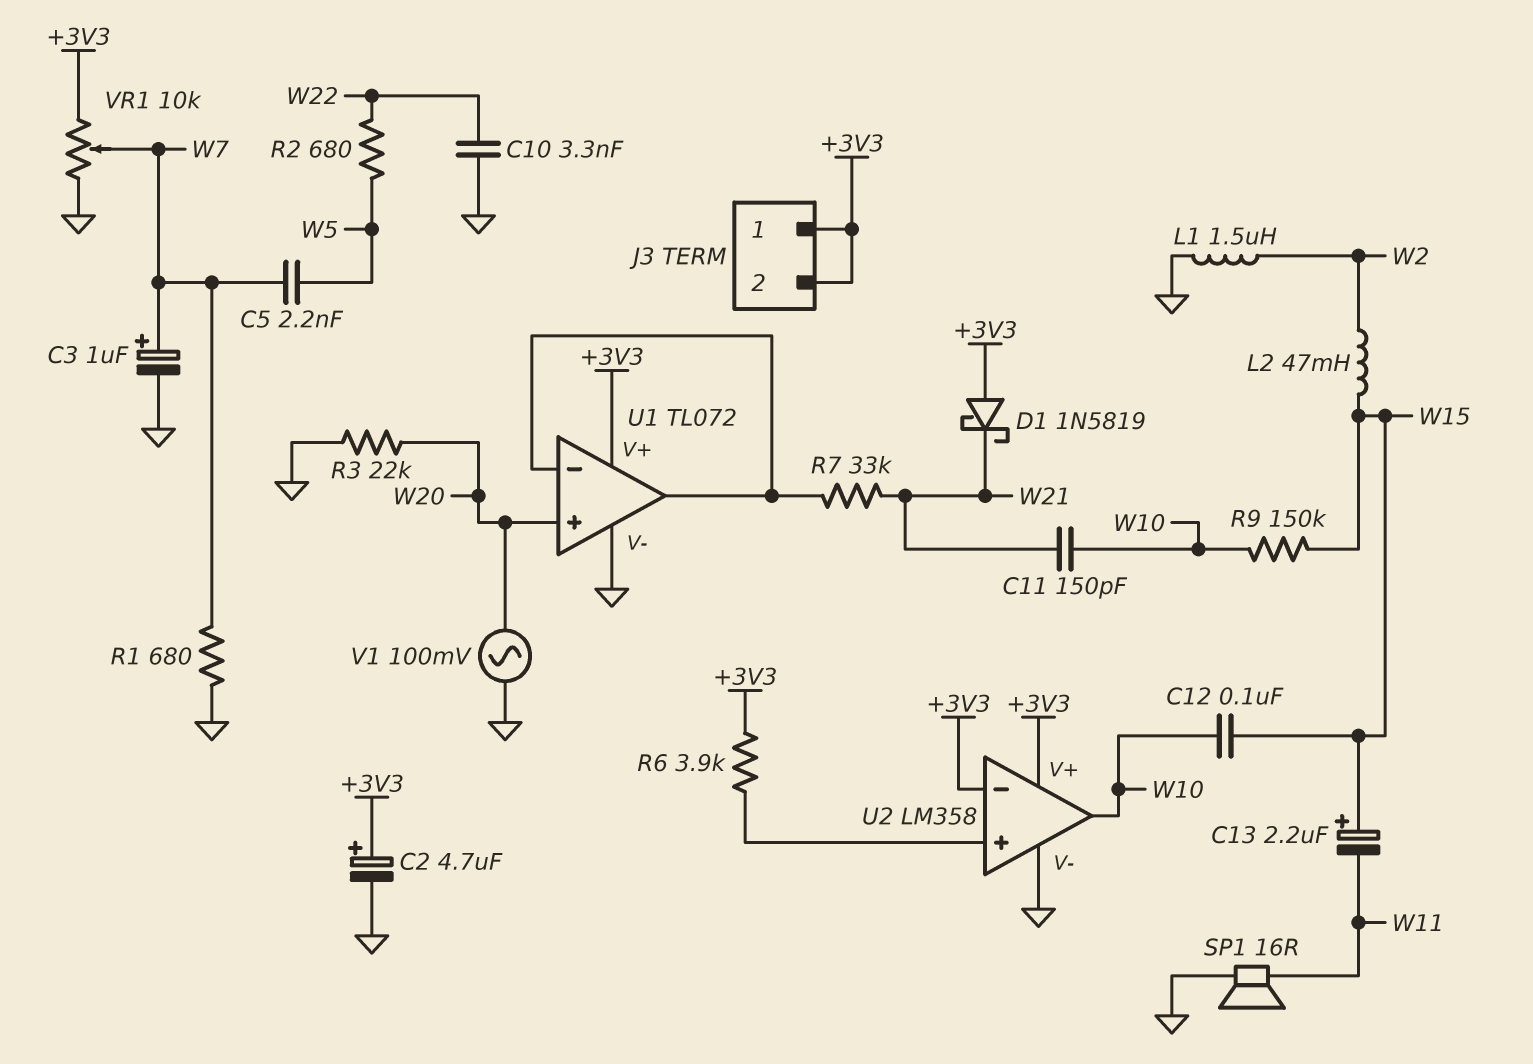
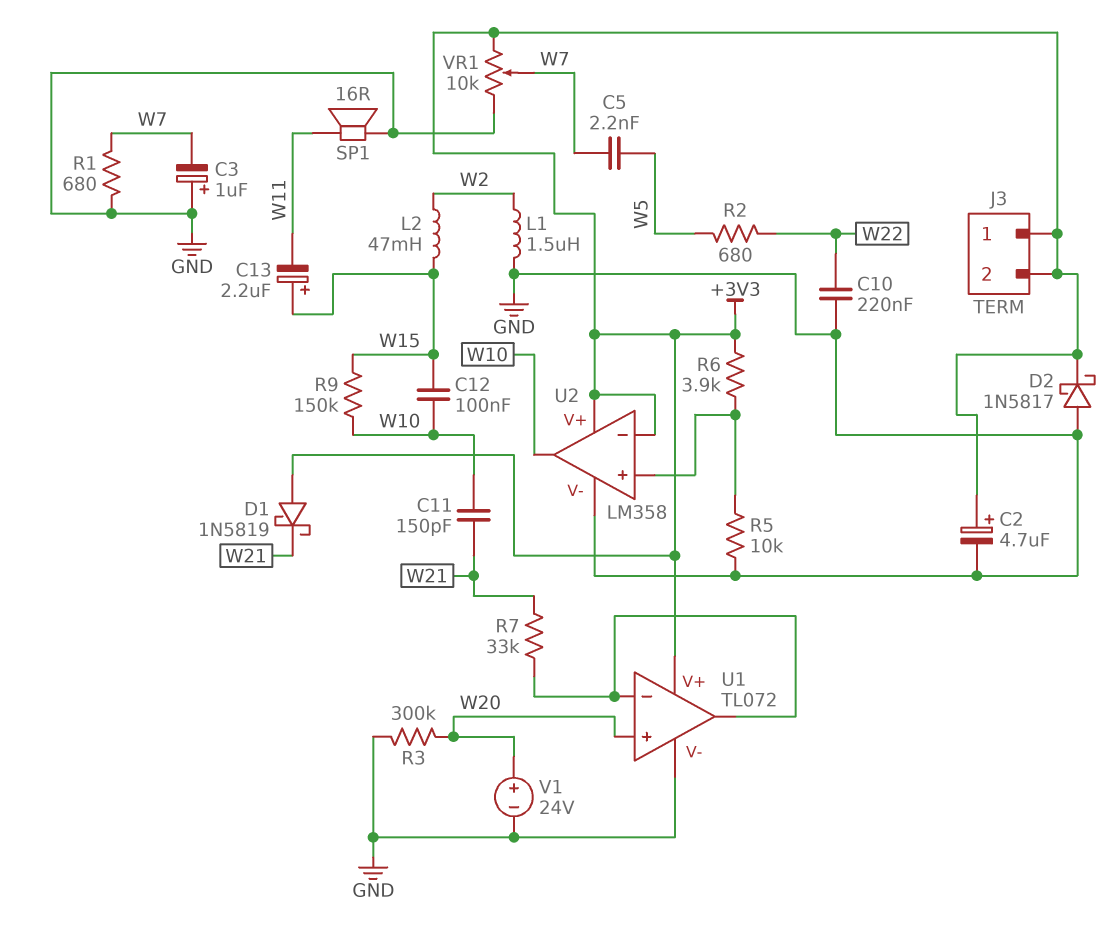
C3: 1uF (plus W7, minus GND) -> 1uF (plus GND, minus W7)
C10: 3.3nF (GND, W22) -> 220nF (GND, W22)
D2: none -> schottky 1N5817 (A GND, K +3V3)
R3: 22k (GND, W20) -> 300k (GND, W20)
R5: none -> 10k (GND, U2/in+)
V1: AC 100mV (GND, W20) -> 24V (plus W20, minus GND)

